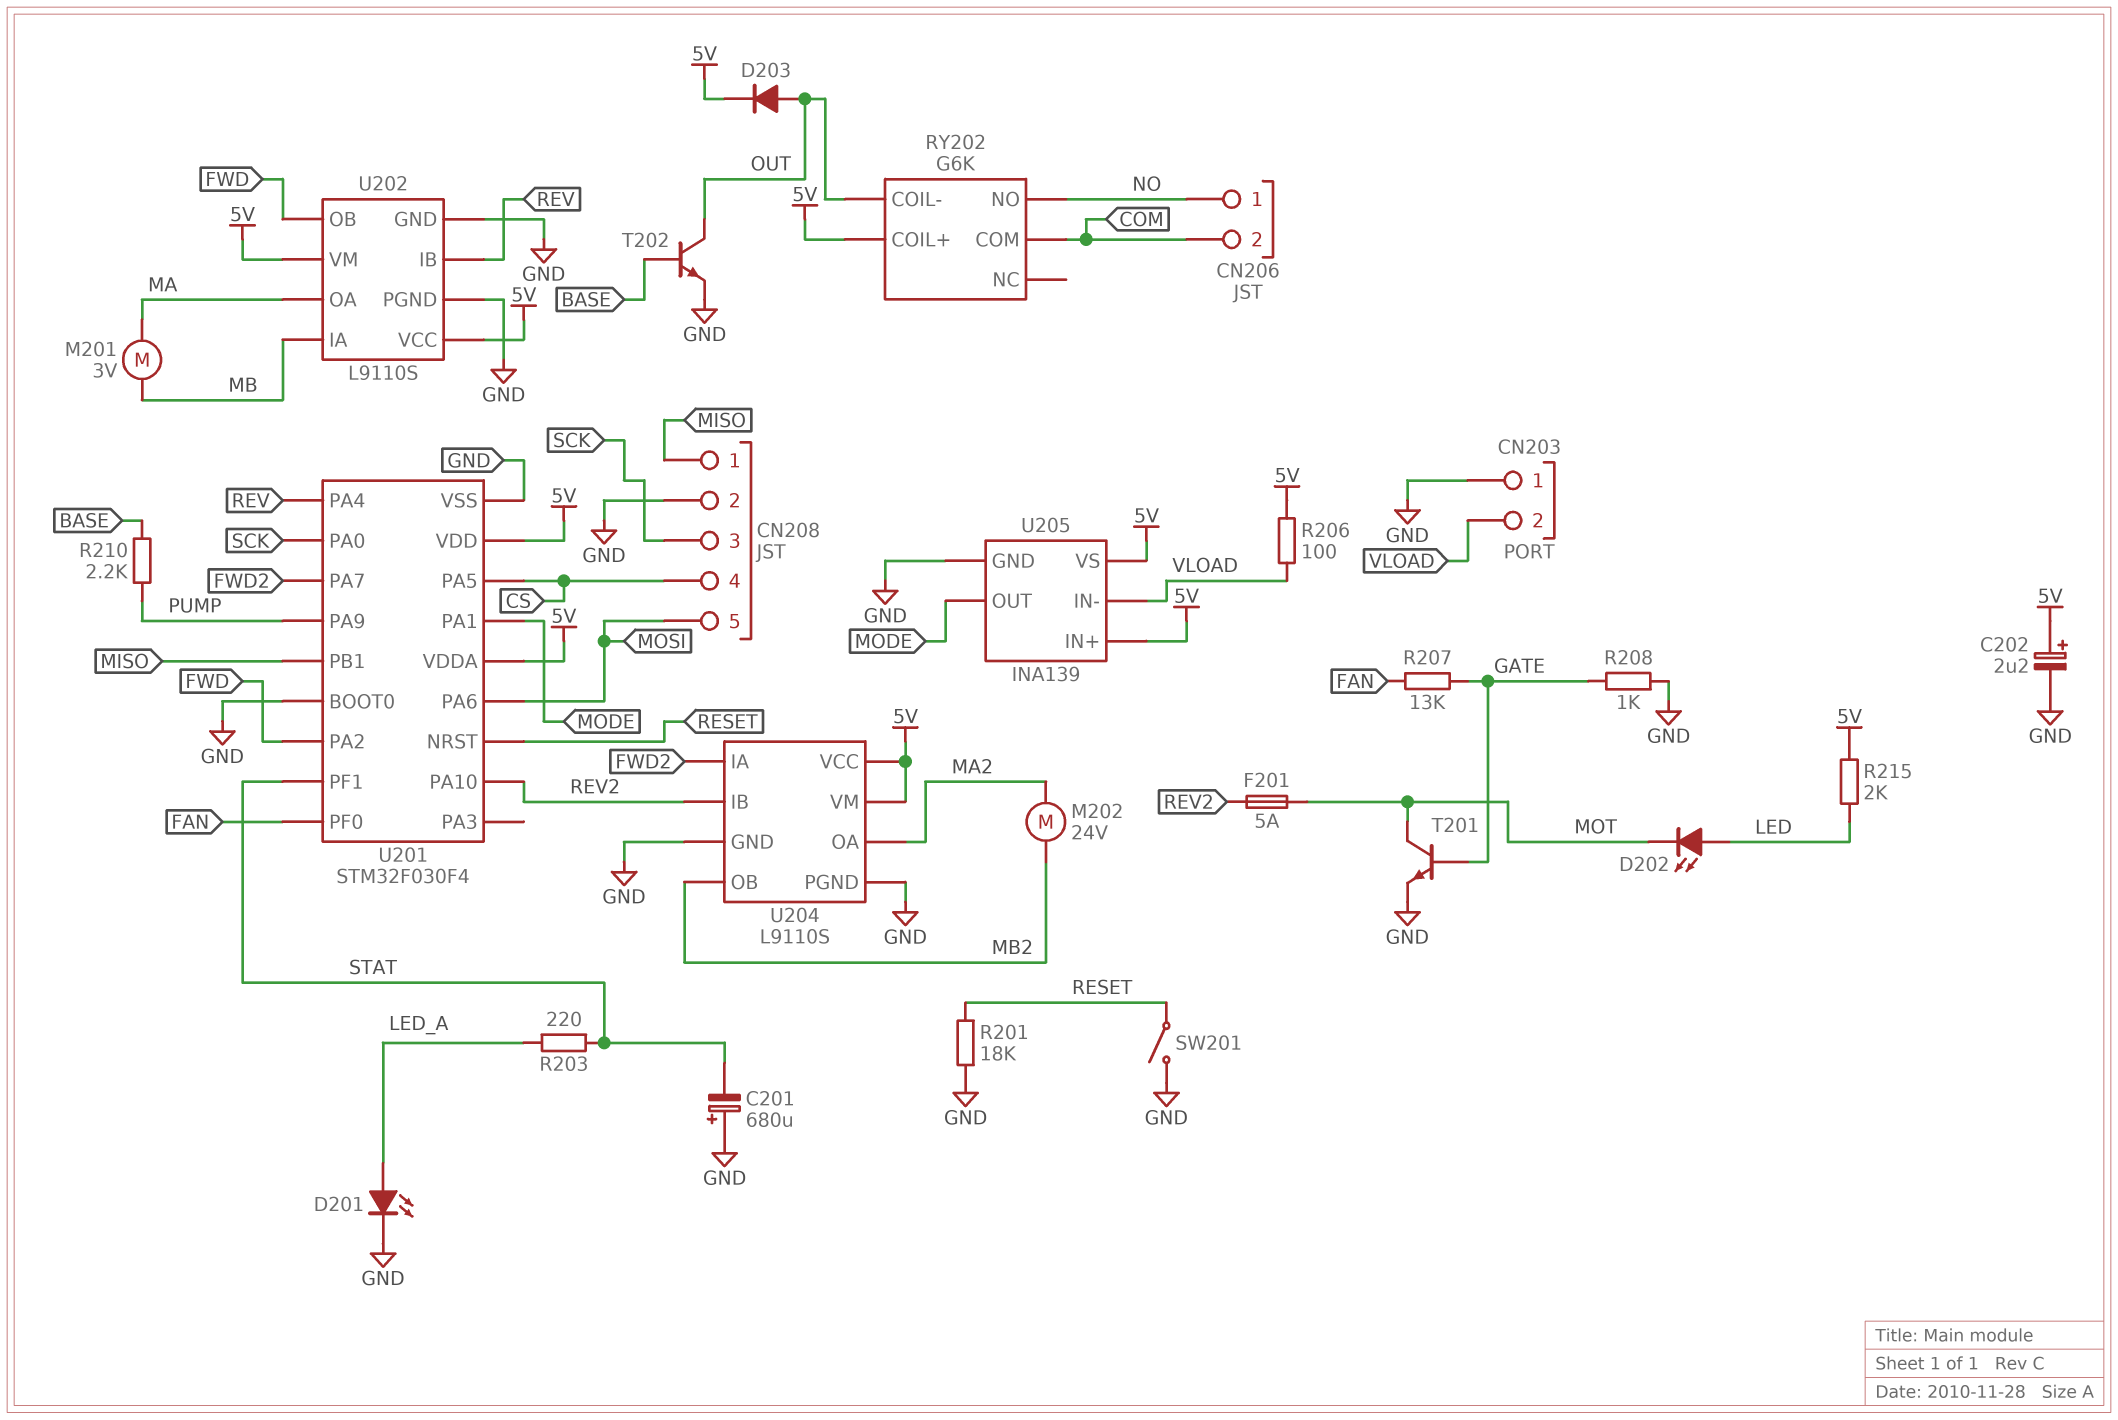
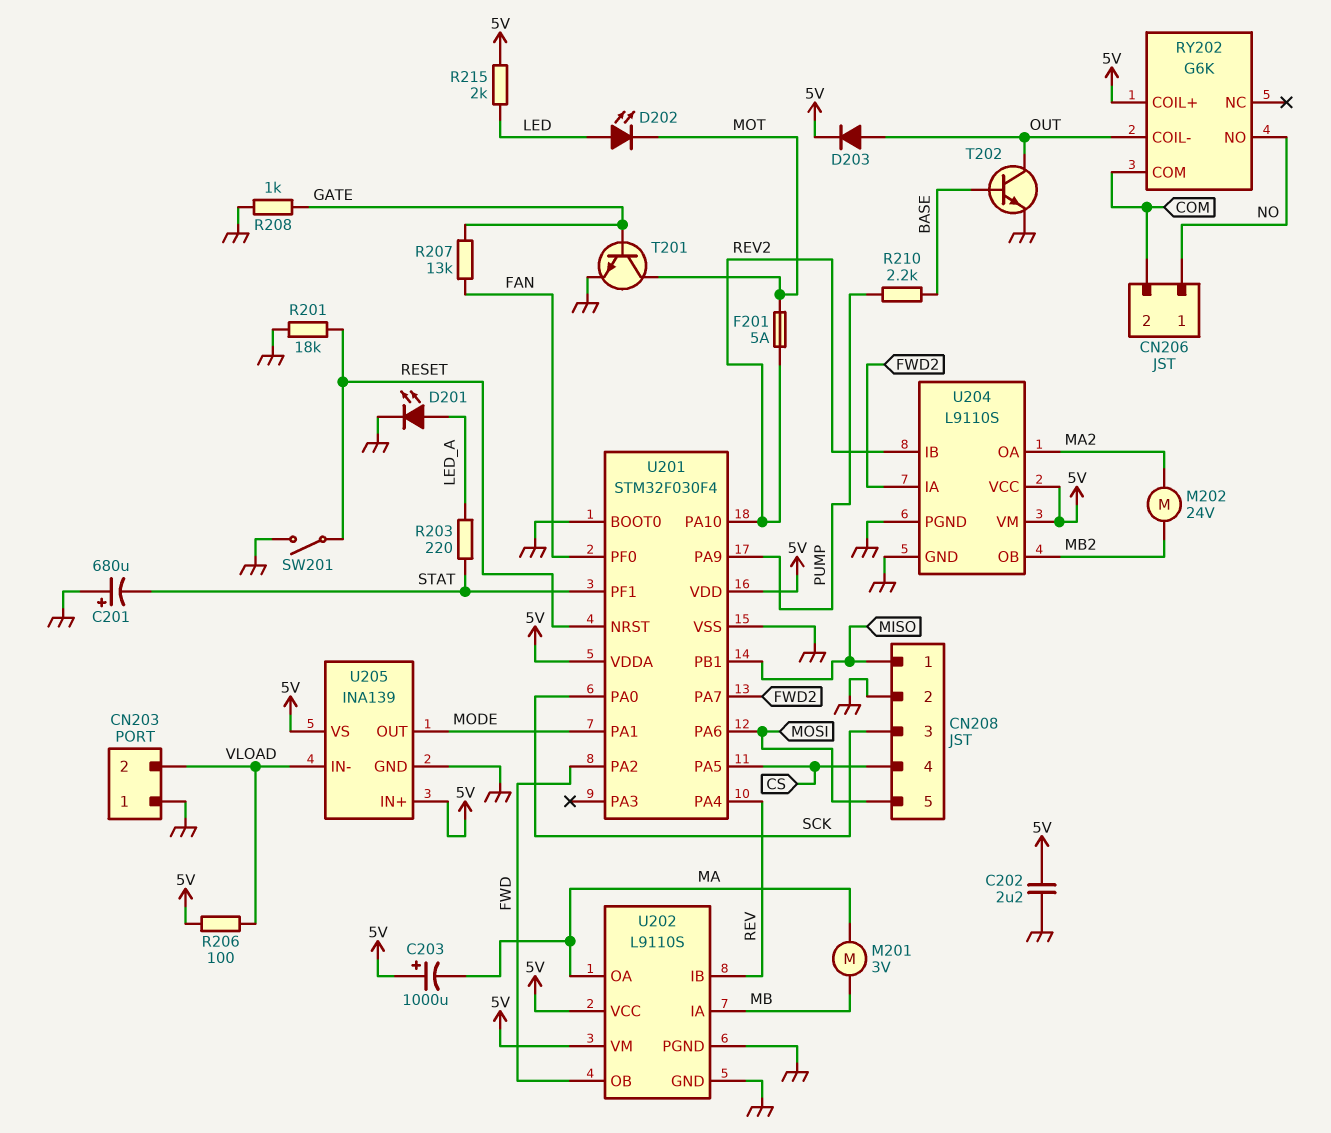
C202: 2.2uF (plus 5V, minus GND) -> 2.2uF (5V, GND)
C203: none -> 1000uF (plus 5V, minus MA)

